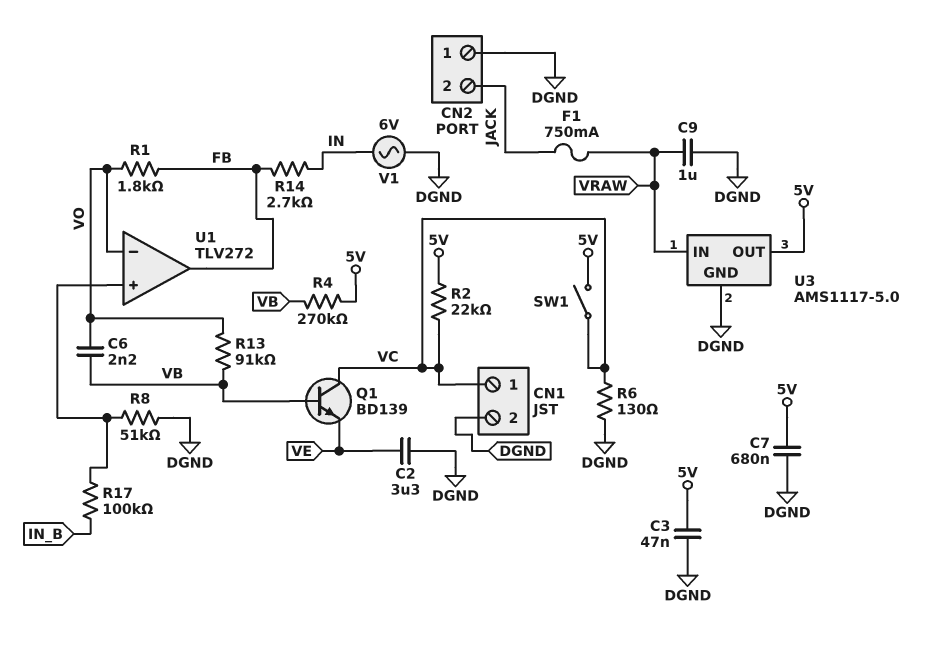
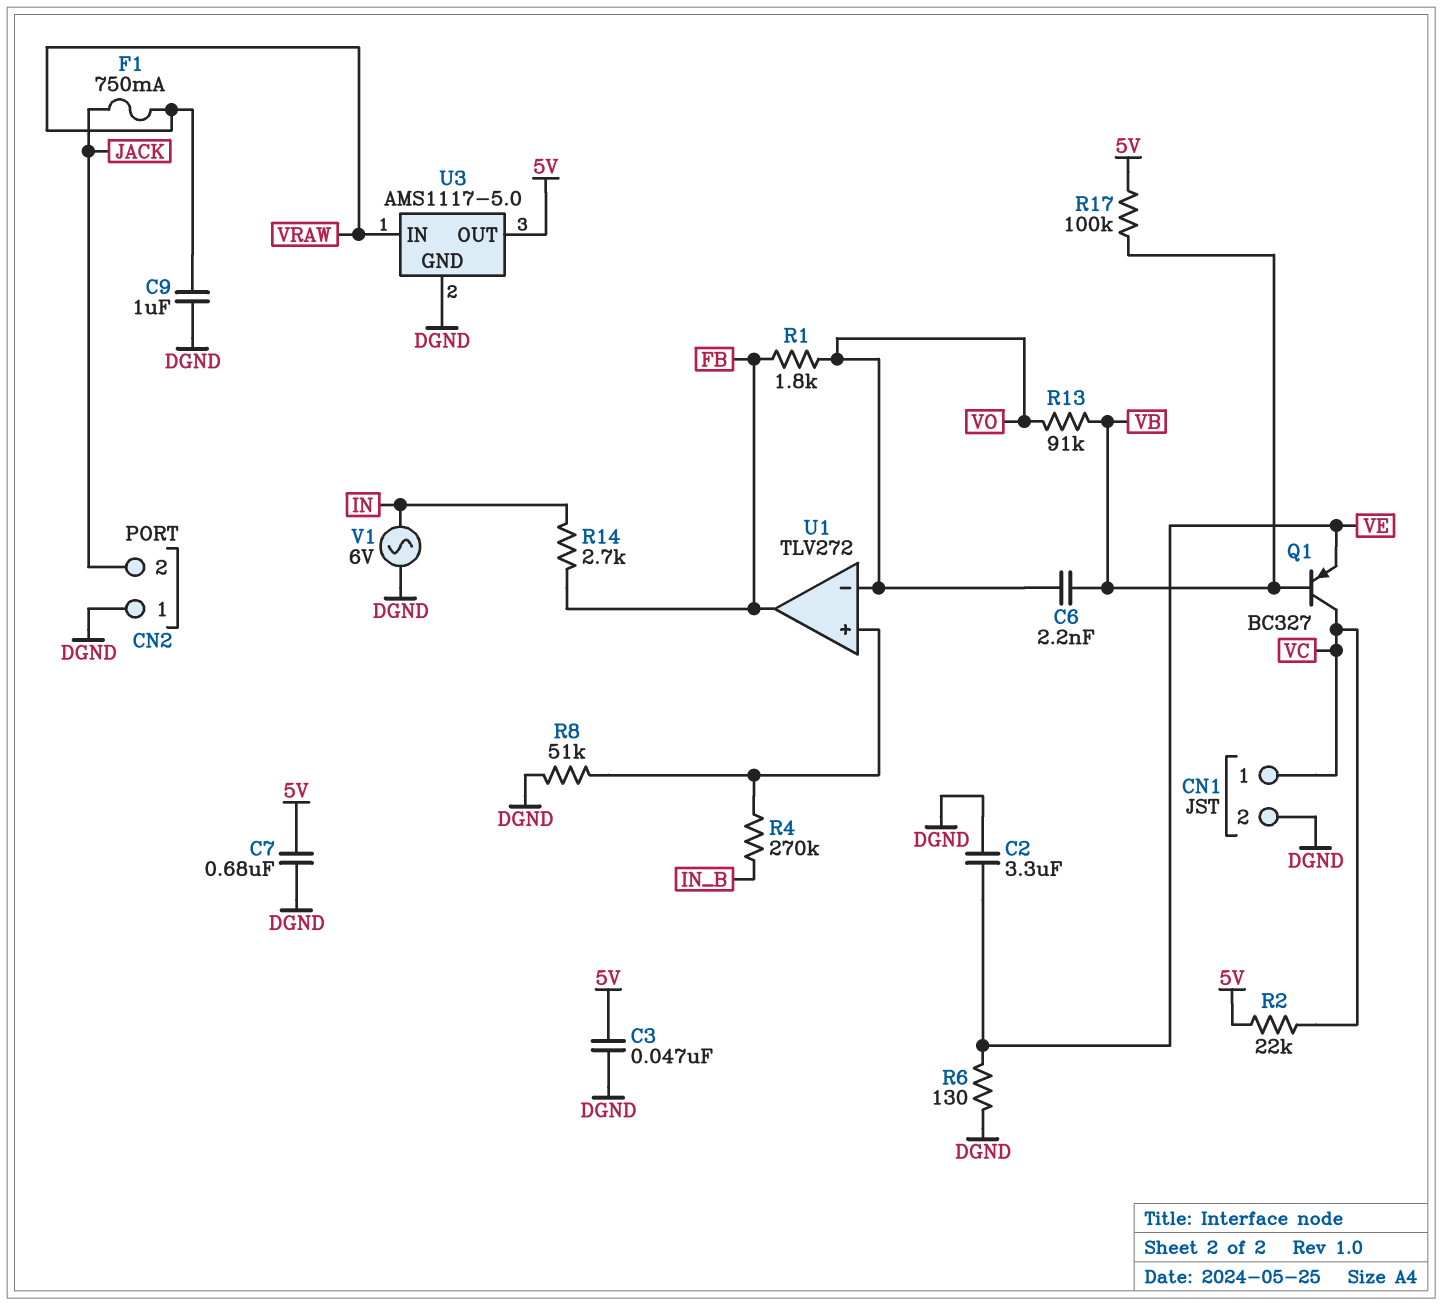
Q1: NPN BD139 (B VB, C VC, E VE) -> PNP BC327 (B VB, C VC, E VE)
R4: 270k (5V, VB) -> 270k (IN_B, U1/in+)
R6: 130 (DGND, VC) -> 130 (DGND, VE)
R17: 100k (IN_B, U1/in+) -> 100k (5V, VB)
SW1: switch (5V, VC) -> none

